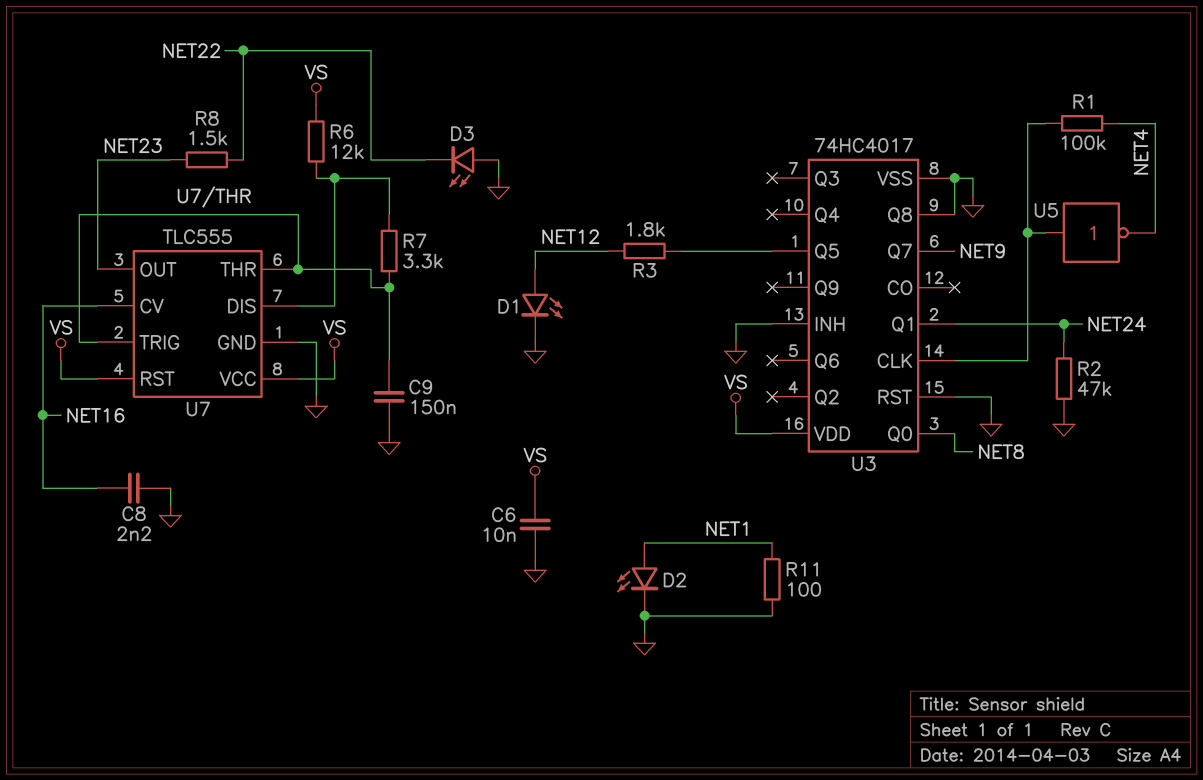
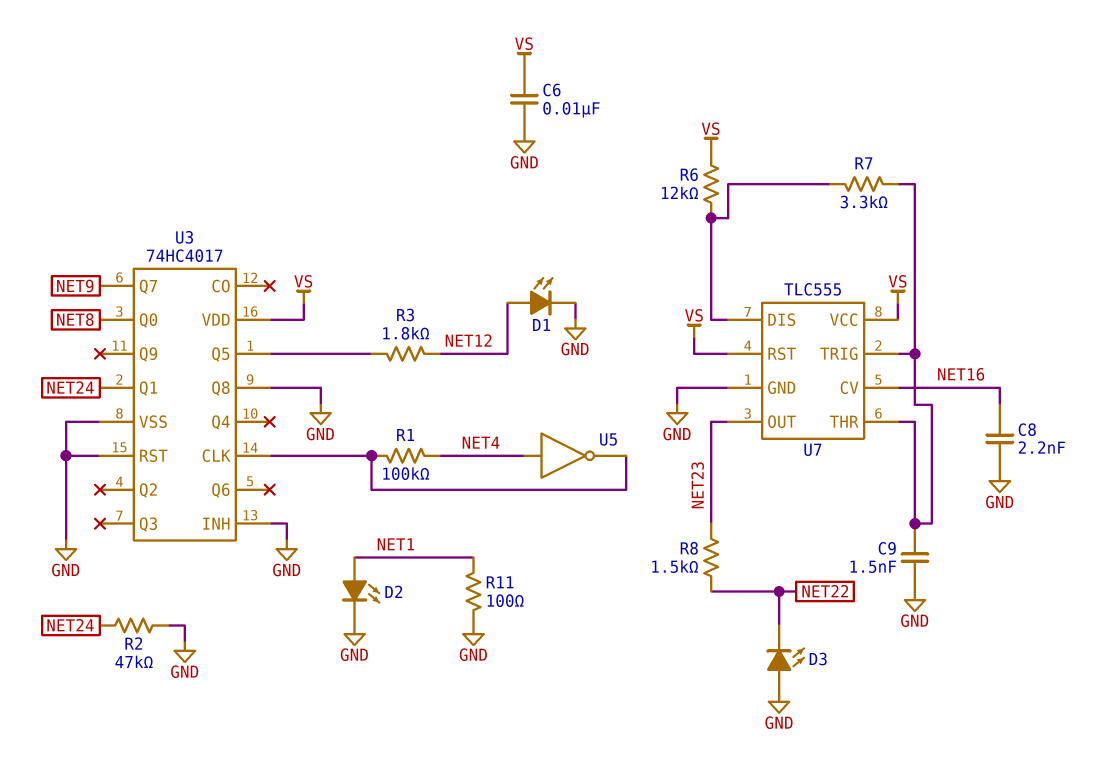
C9: 150nF (GND, U7/THR) -> 1.5nF (GND, U7/THR)
U5: NOT (in U3/CLK, out NET4) -> NOT (in NET4, out U3/CLK)

